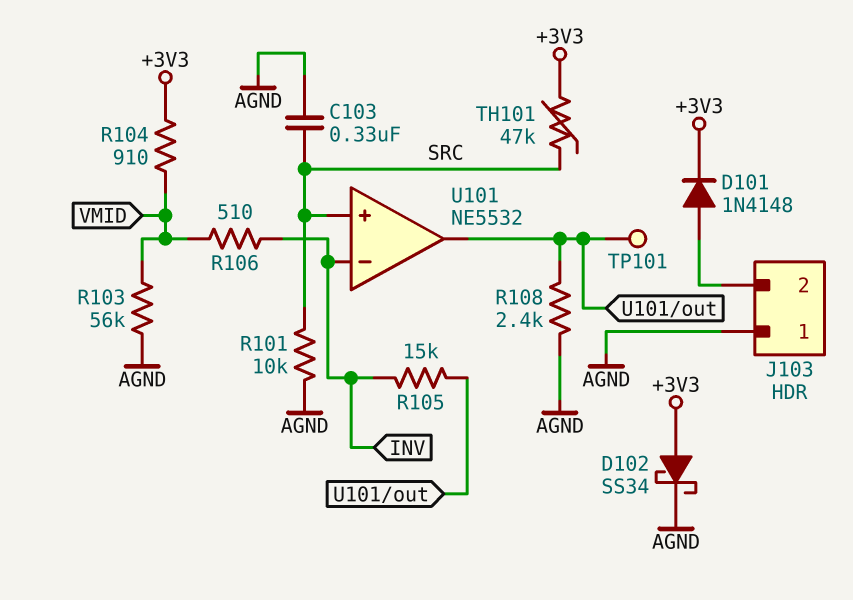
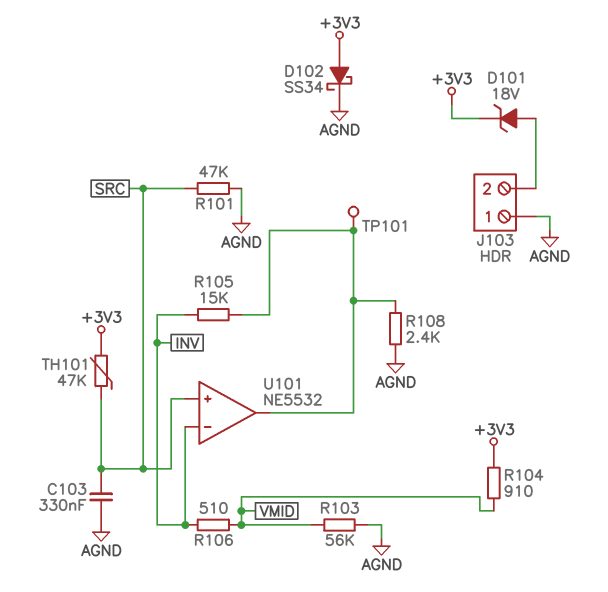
D101: diode 1N4148 (A J103/2, K +3V3) -> zener 18V (A J103/2, K +3V3)
R101: 10k (AGND, SRC) -> 47k (AGND, SRC)

